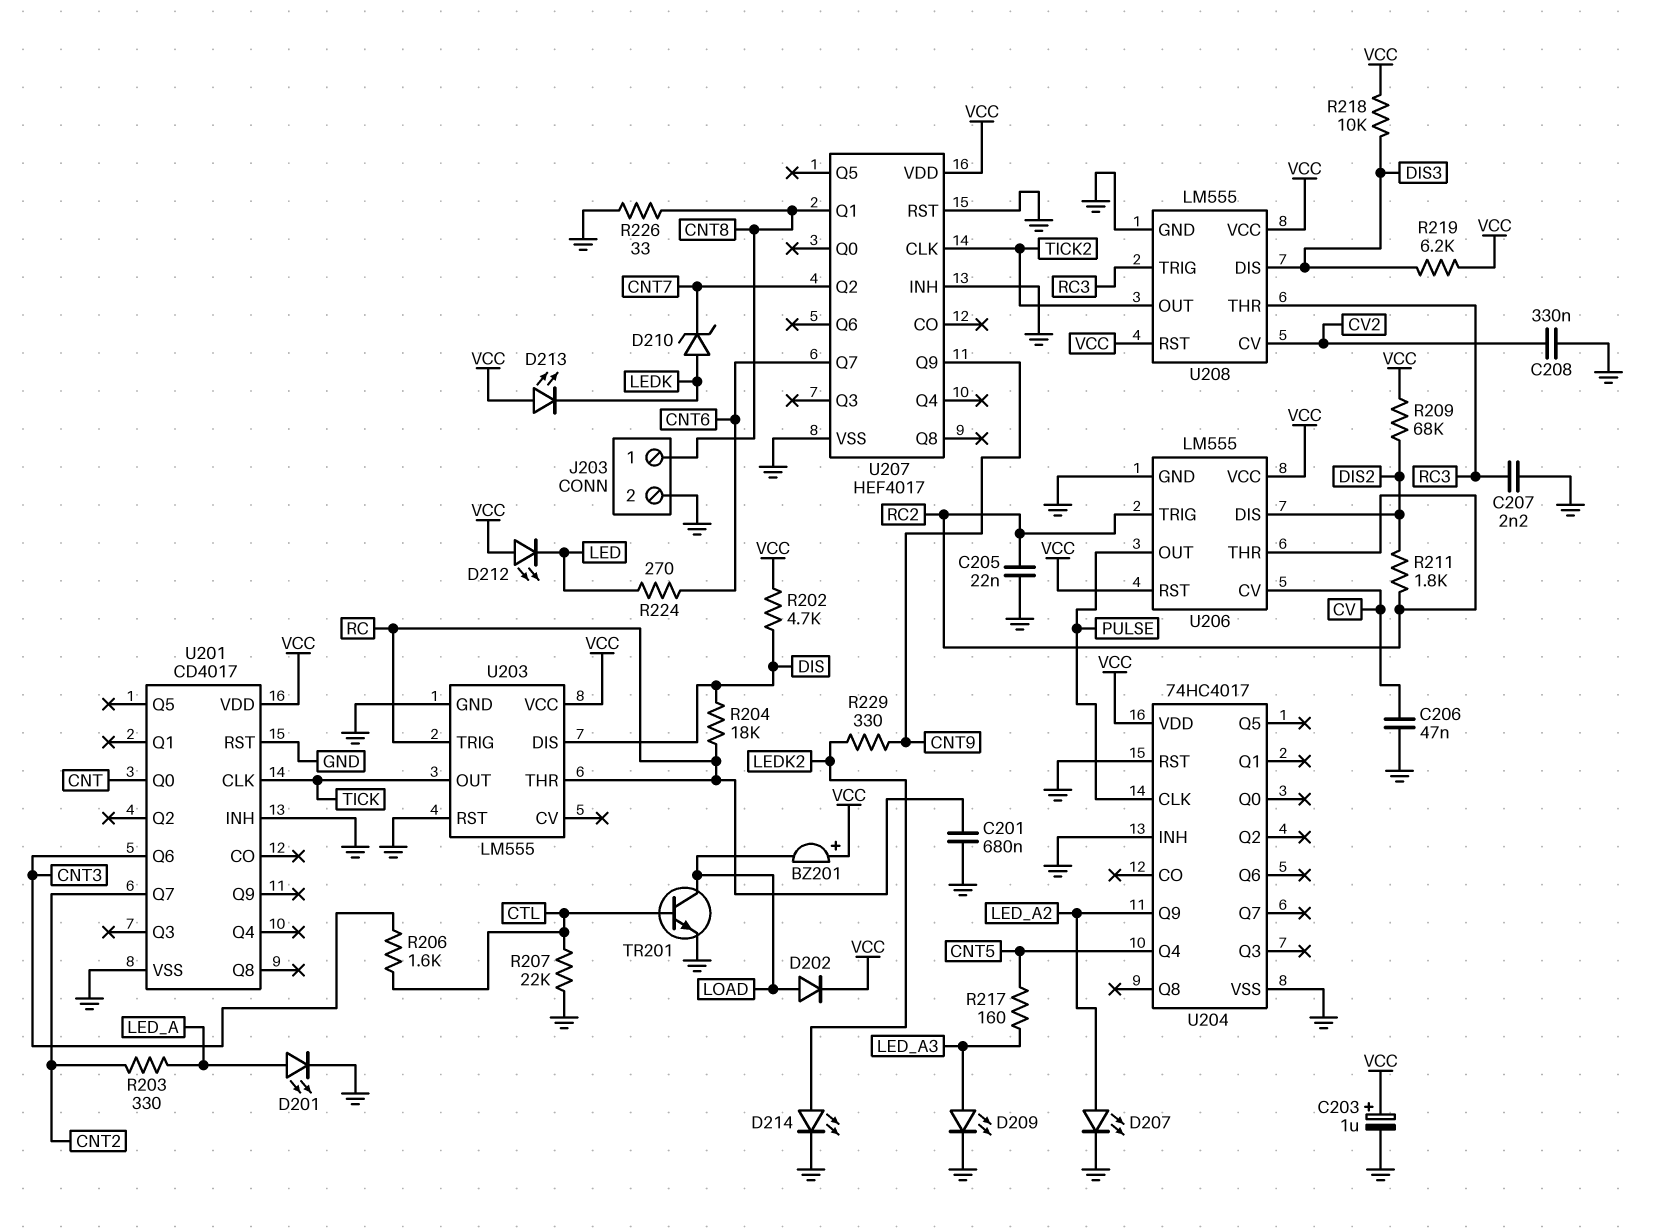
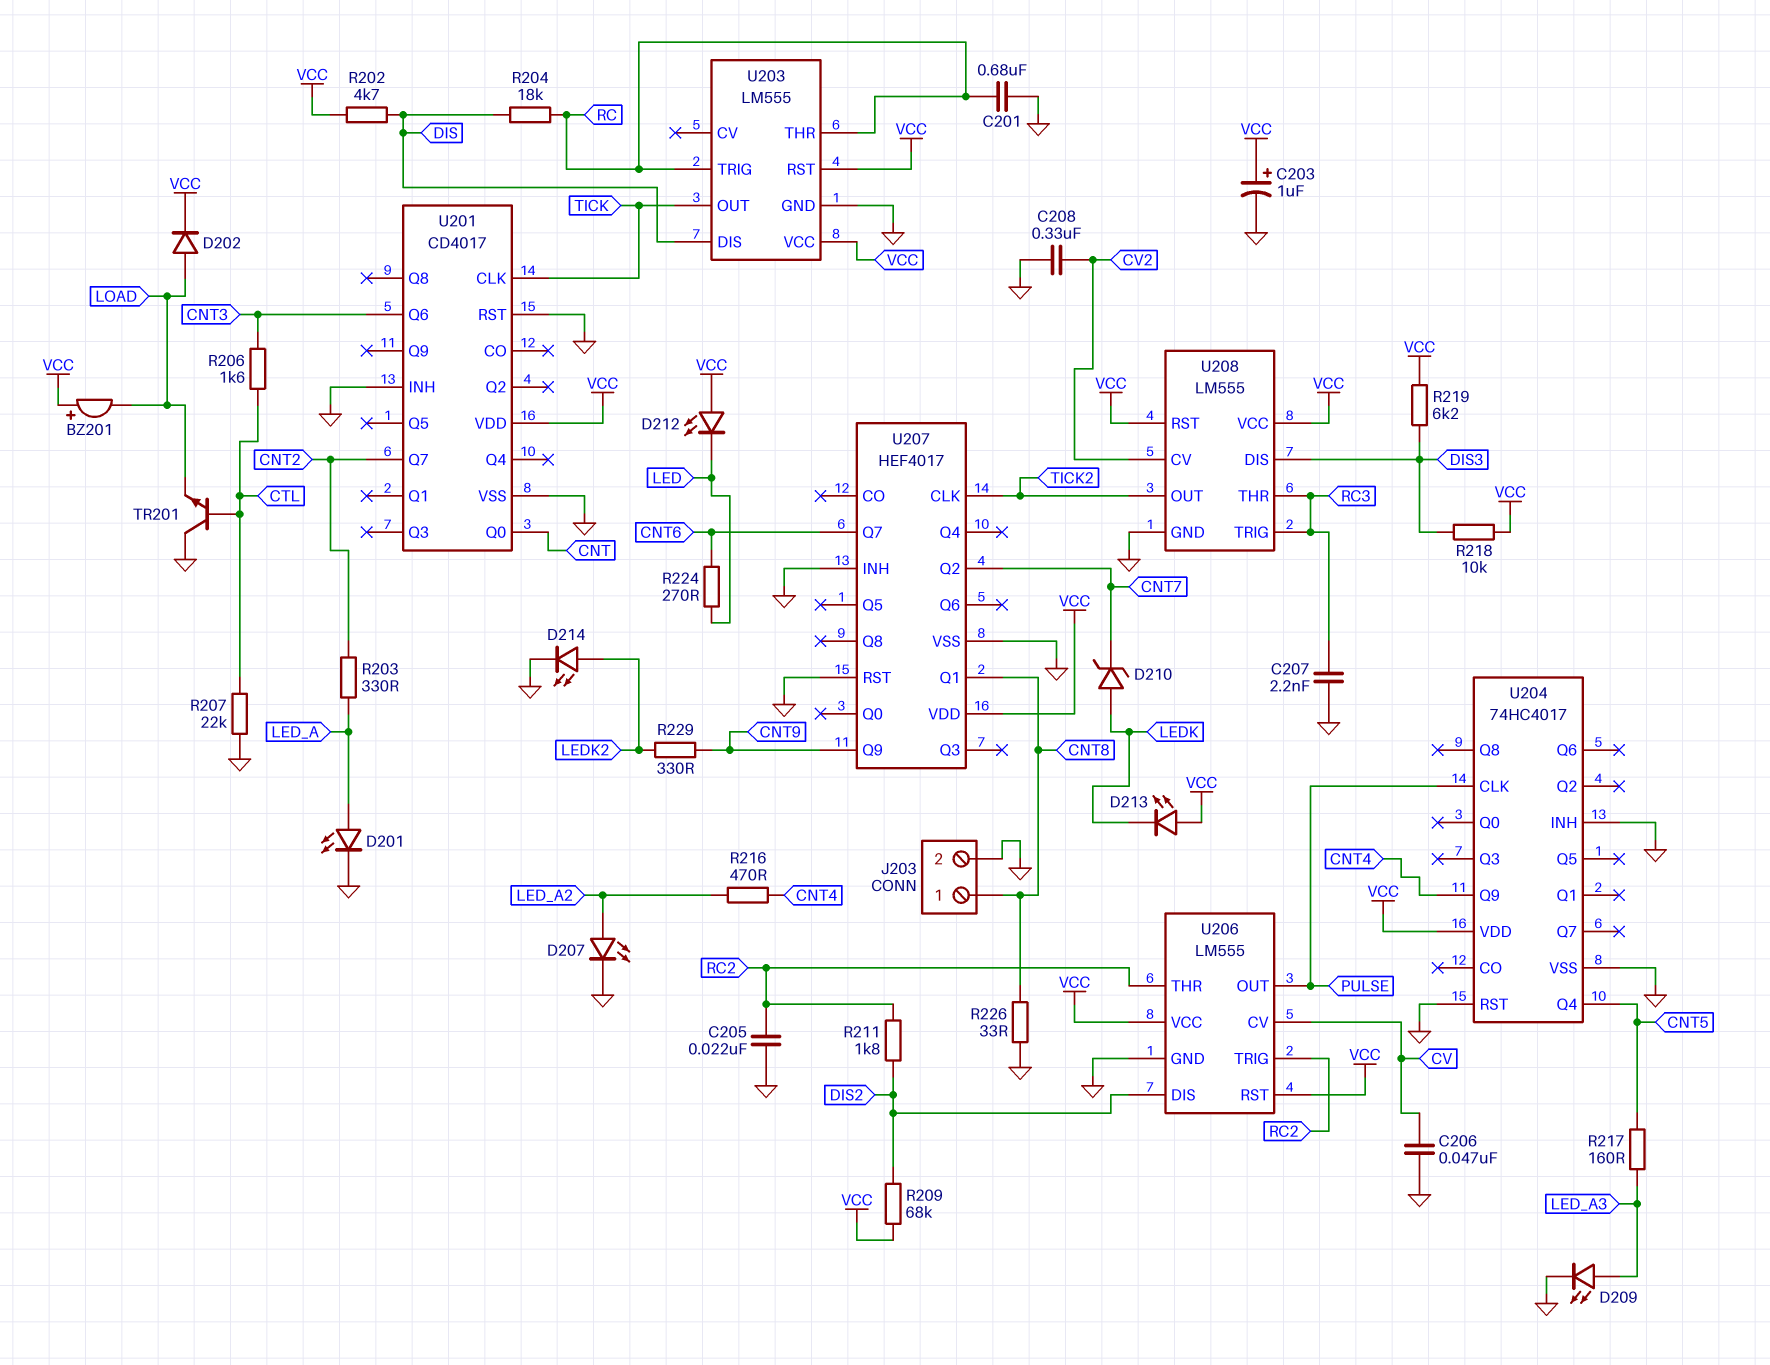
R216: none -> 470 (CNT4, LED_A2)
TR201: NPN (B CTL, C LOAD, E GND) -> NPN (B CTL, C GND, E LOAD)
U203 pin RST: GND -> VCC
U204 pin Q9: LED_A2 -> CNT4

